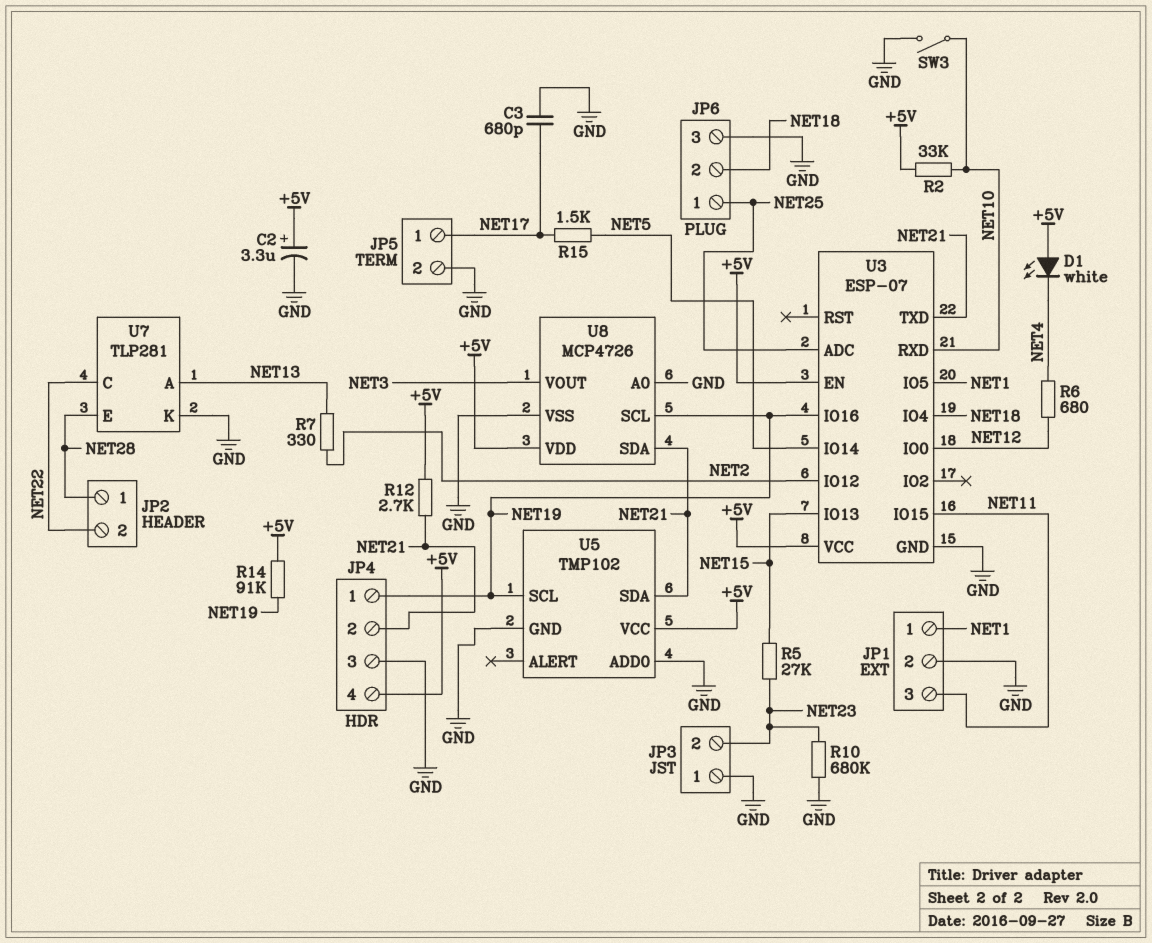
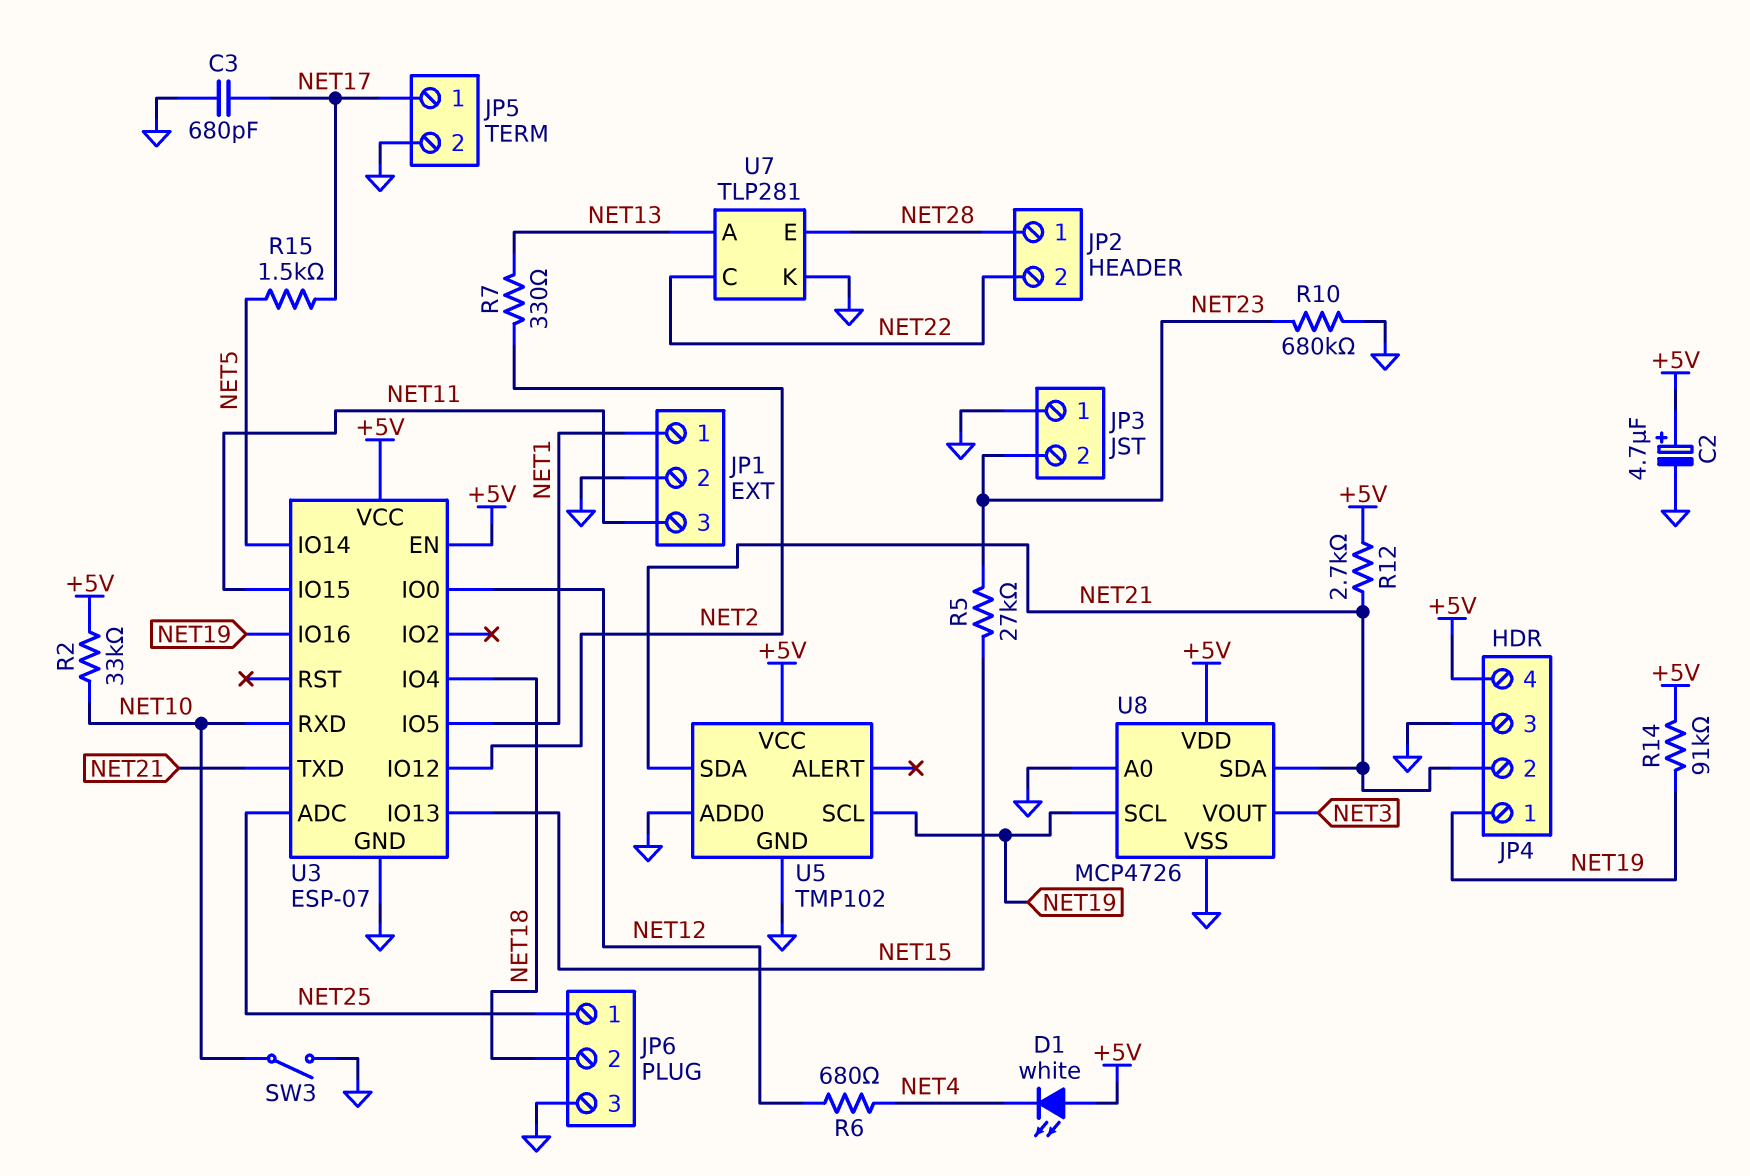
C2: 3.3uF (plus +5V, minus GND) -> 4.7uF (plus +5V, minus GND)

